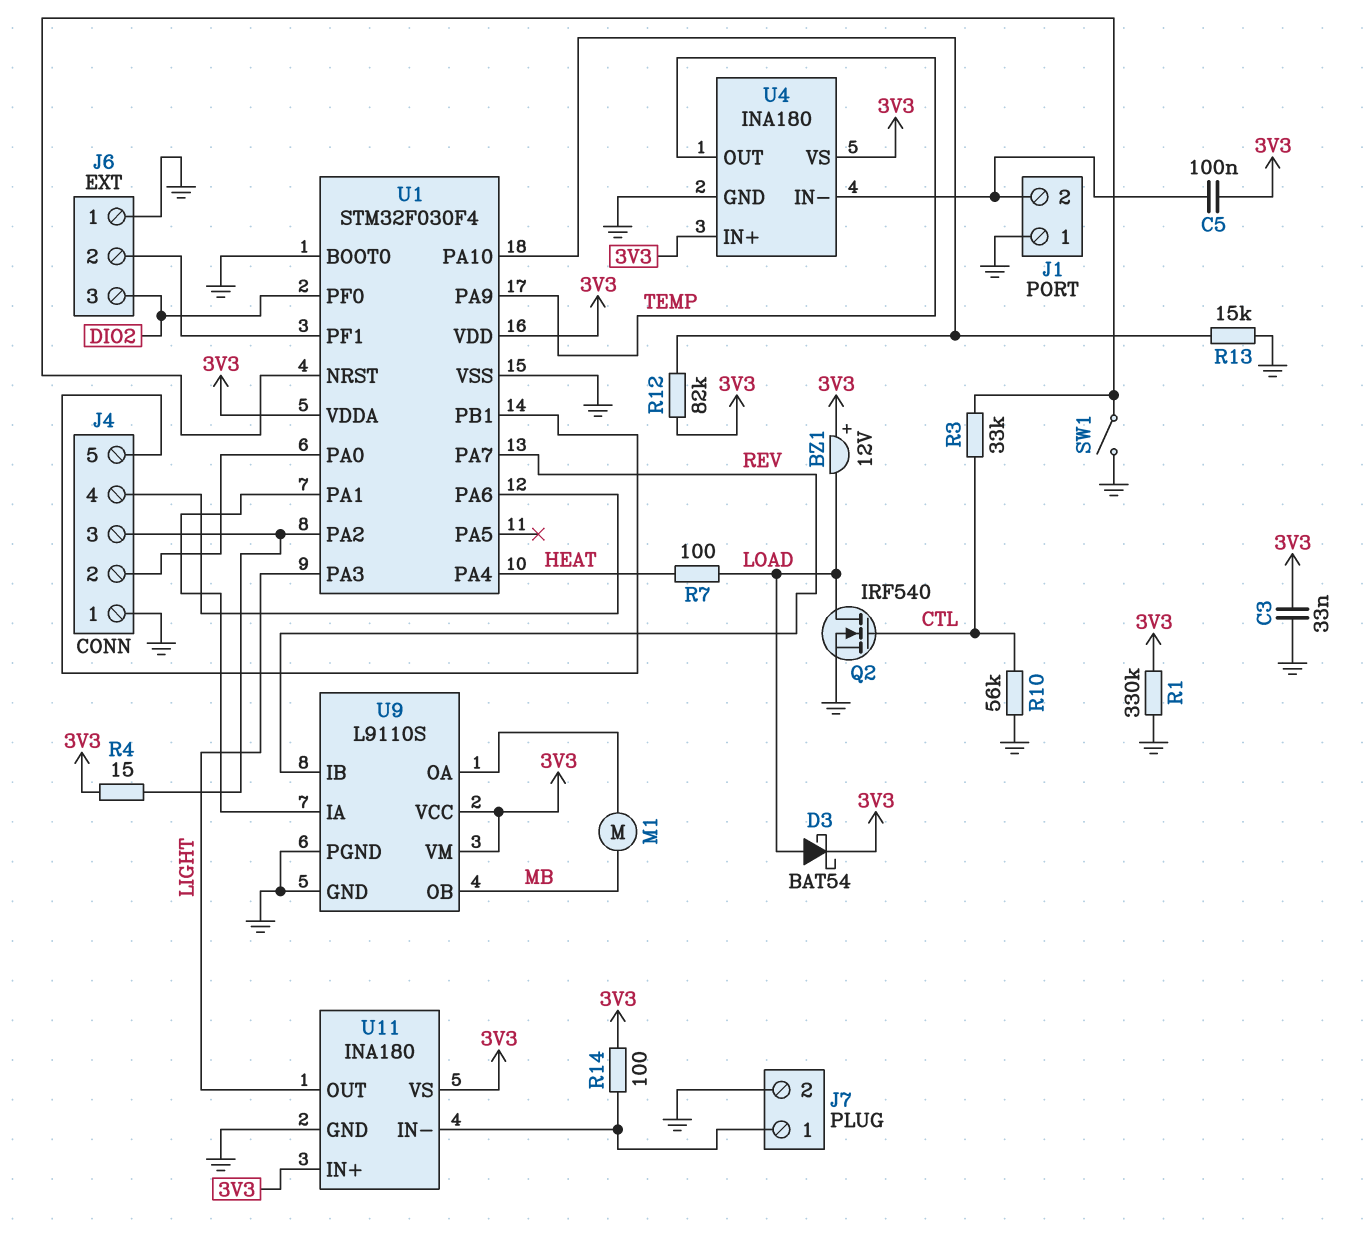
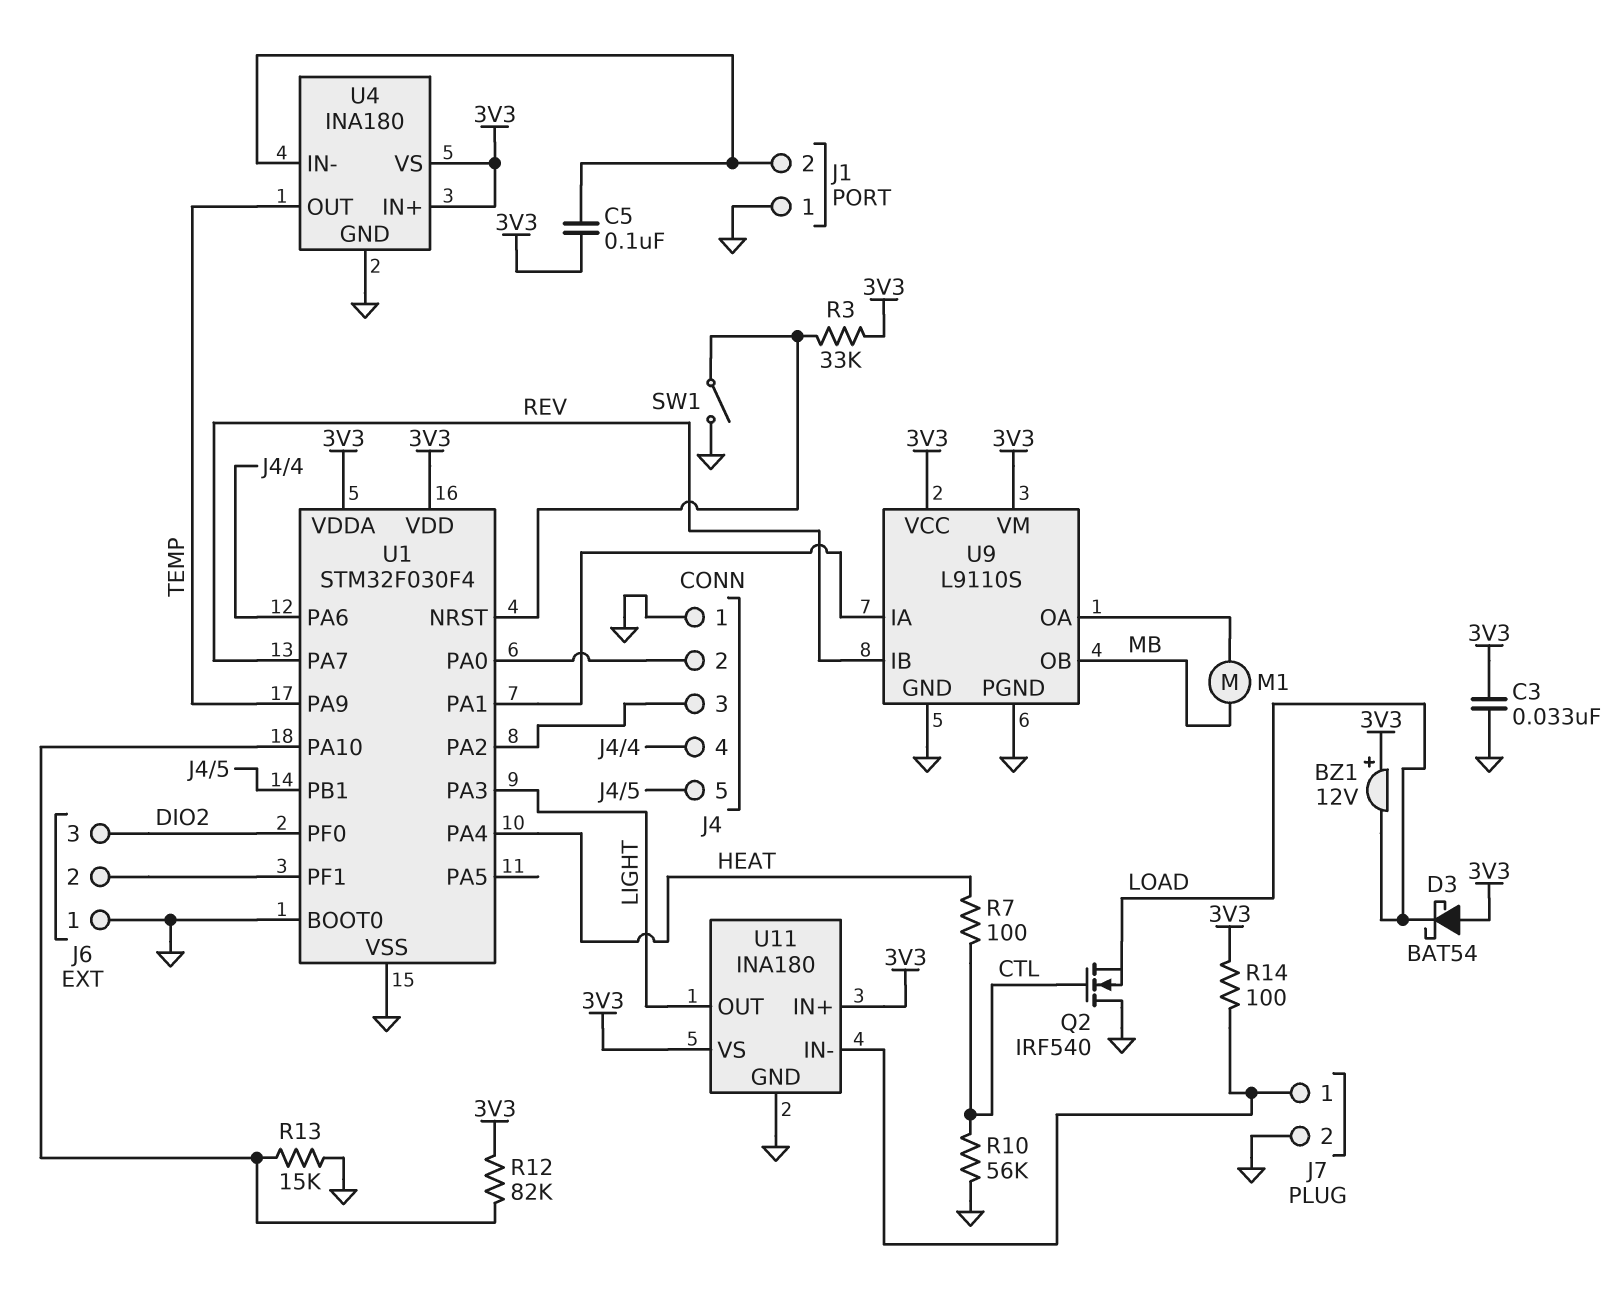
D3: schottky BAT54 (A LOAD, K 3V3) -> schottky BAT54 (A 3V3, K LOAD)
Q2: NMOS IRF540 (G CTL, D LOAD, S GND) -> NMOS IRF540 (G CTL, D GND, S LOAD)
R1: 330k (3V3, GND) -> none
R3: 33k (CTL, U1/NRST) -> 33k (3V3, U1/NRST)
R4: 15 (3V3, J4/3) -> none
R7: 100 (HEAT, LOAD) -> 100 (CTL, HEAT)

